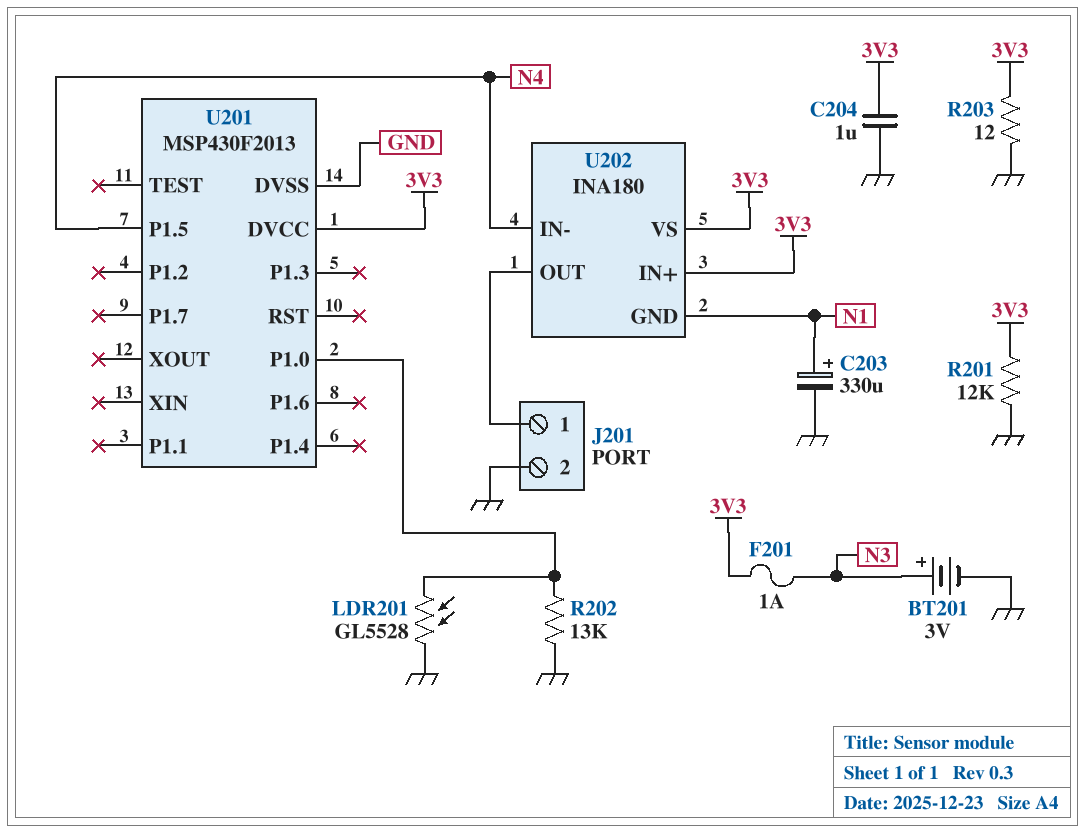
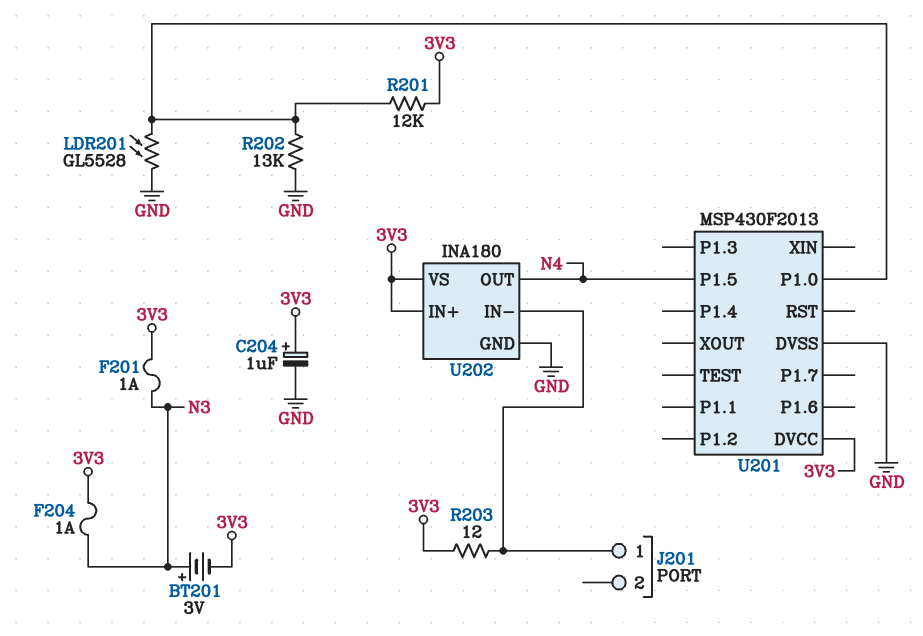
BT201: 3V (plus N3, minus GND) -> 3V (plus N3, minus 3V3)
C203: 330uF (plus N1, minus GND) -> none
C204: 1uF (3V3, GND) -> 1uF (plus 3V3, minus GND)
F204: none -> 1A (3V3, N3)
J201 pin 2: GND -> none
R201: 12k (3V3, GND) -> 12k (3V3, U201/P1.0)
R203: 12 (3V3, GND) -> 12 (3V3, J201/1)
U202 pin GND: N1 -> GND
U202 pin IN-: N4 -> J201/1
U202 pin OUT: J201/1 -> N4

